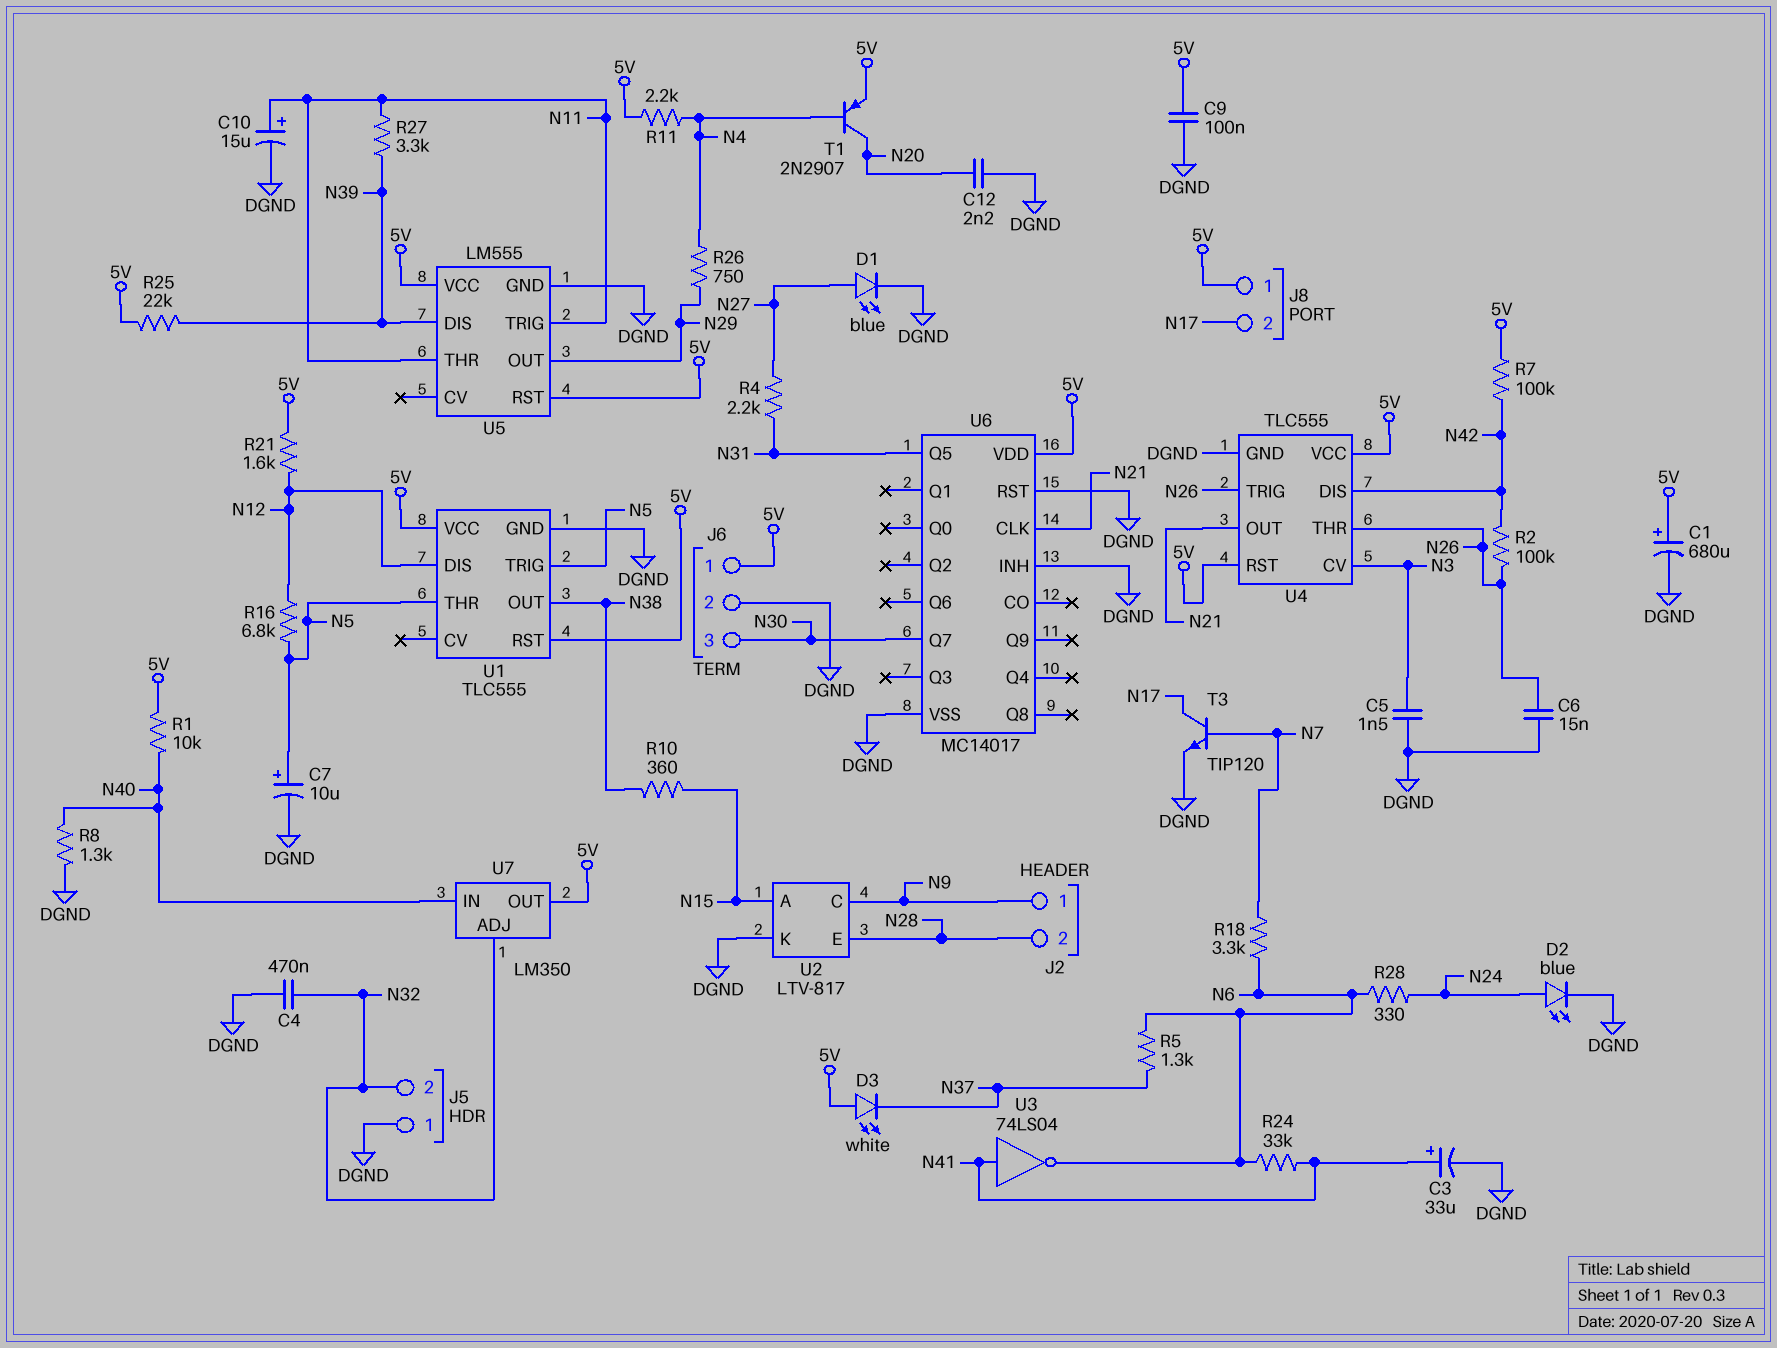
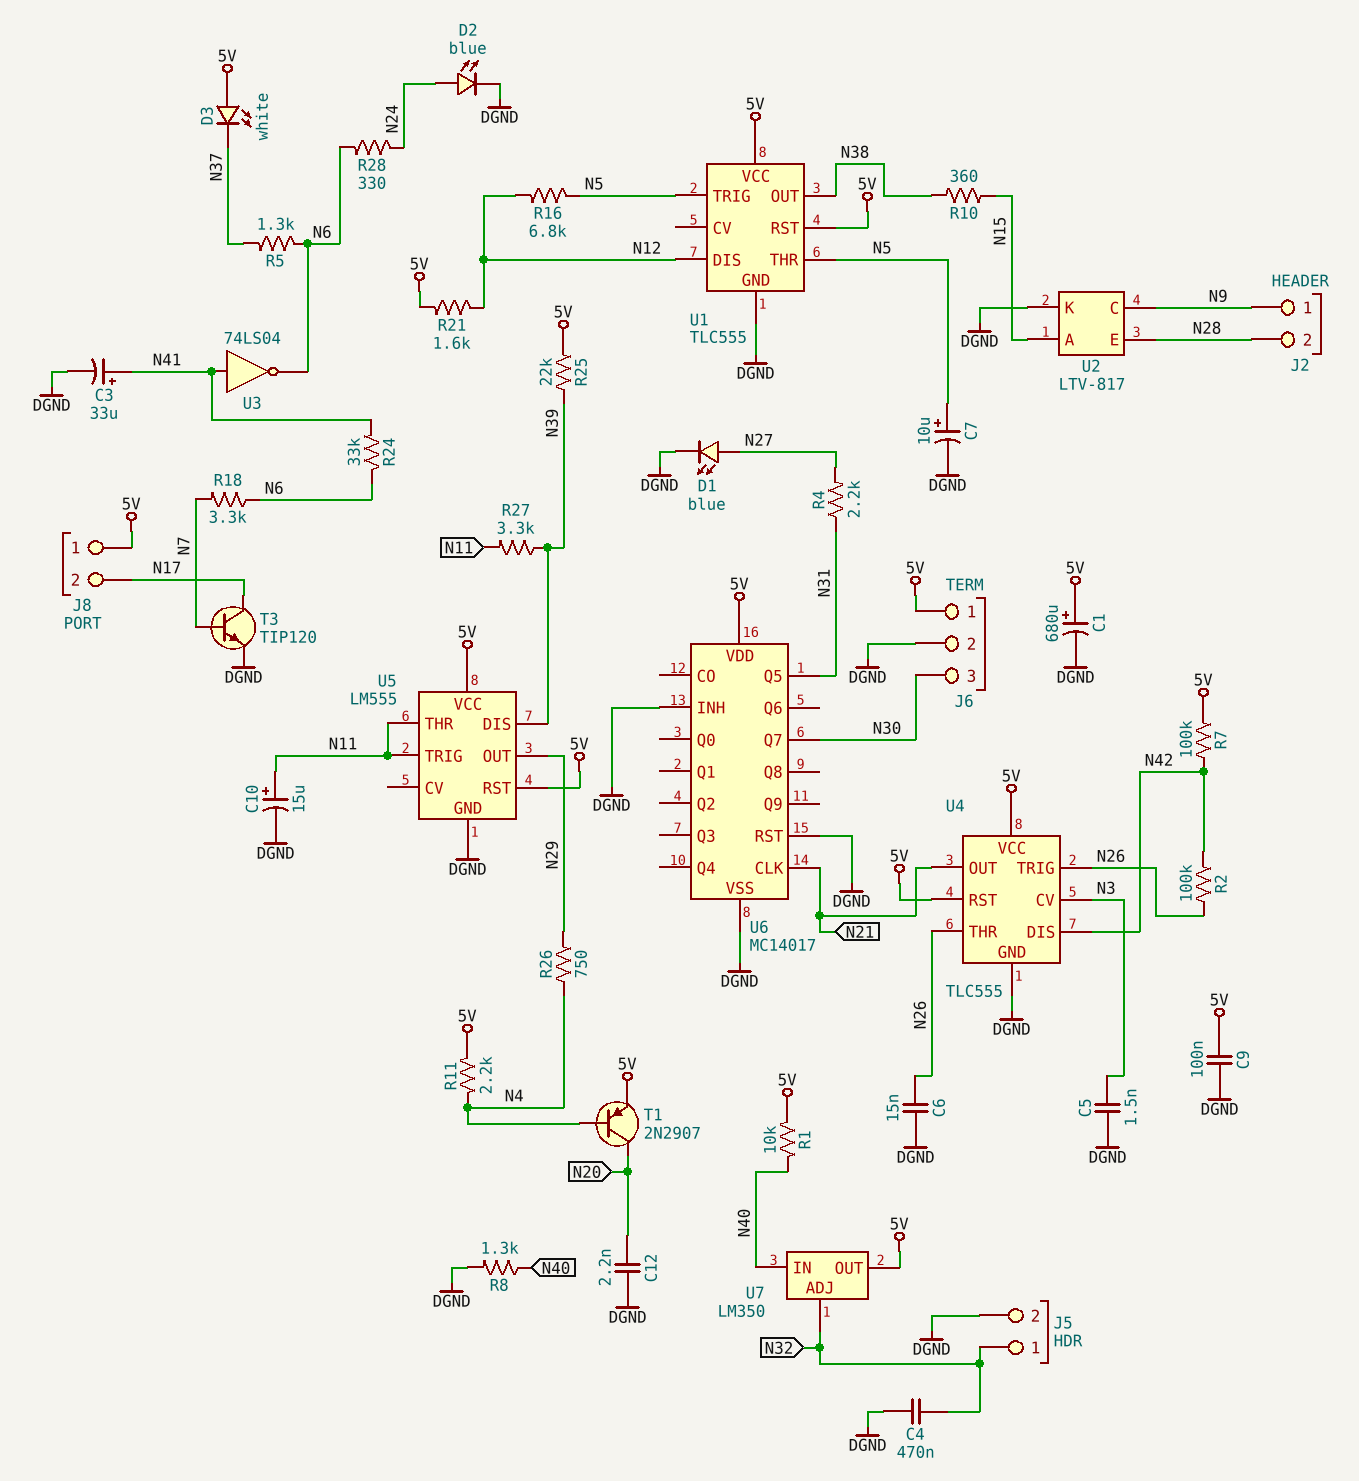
J5 pin 1: DGND -> N32
J5 pin 2: N32 -> DGND

